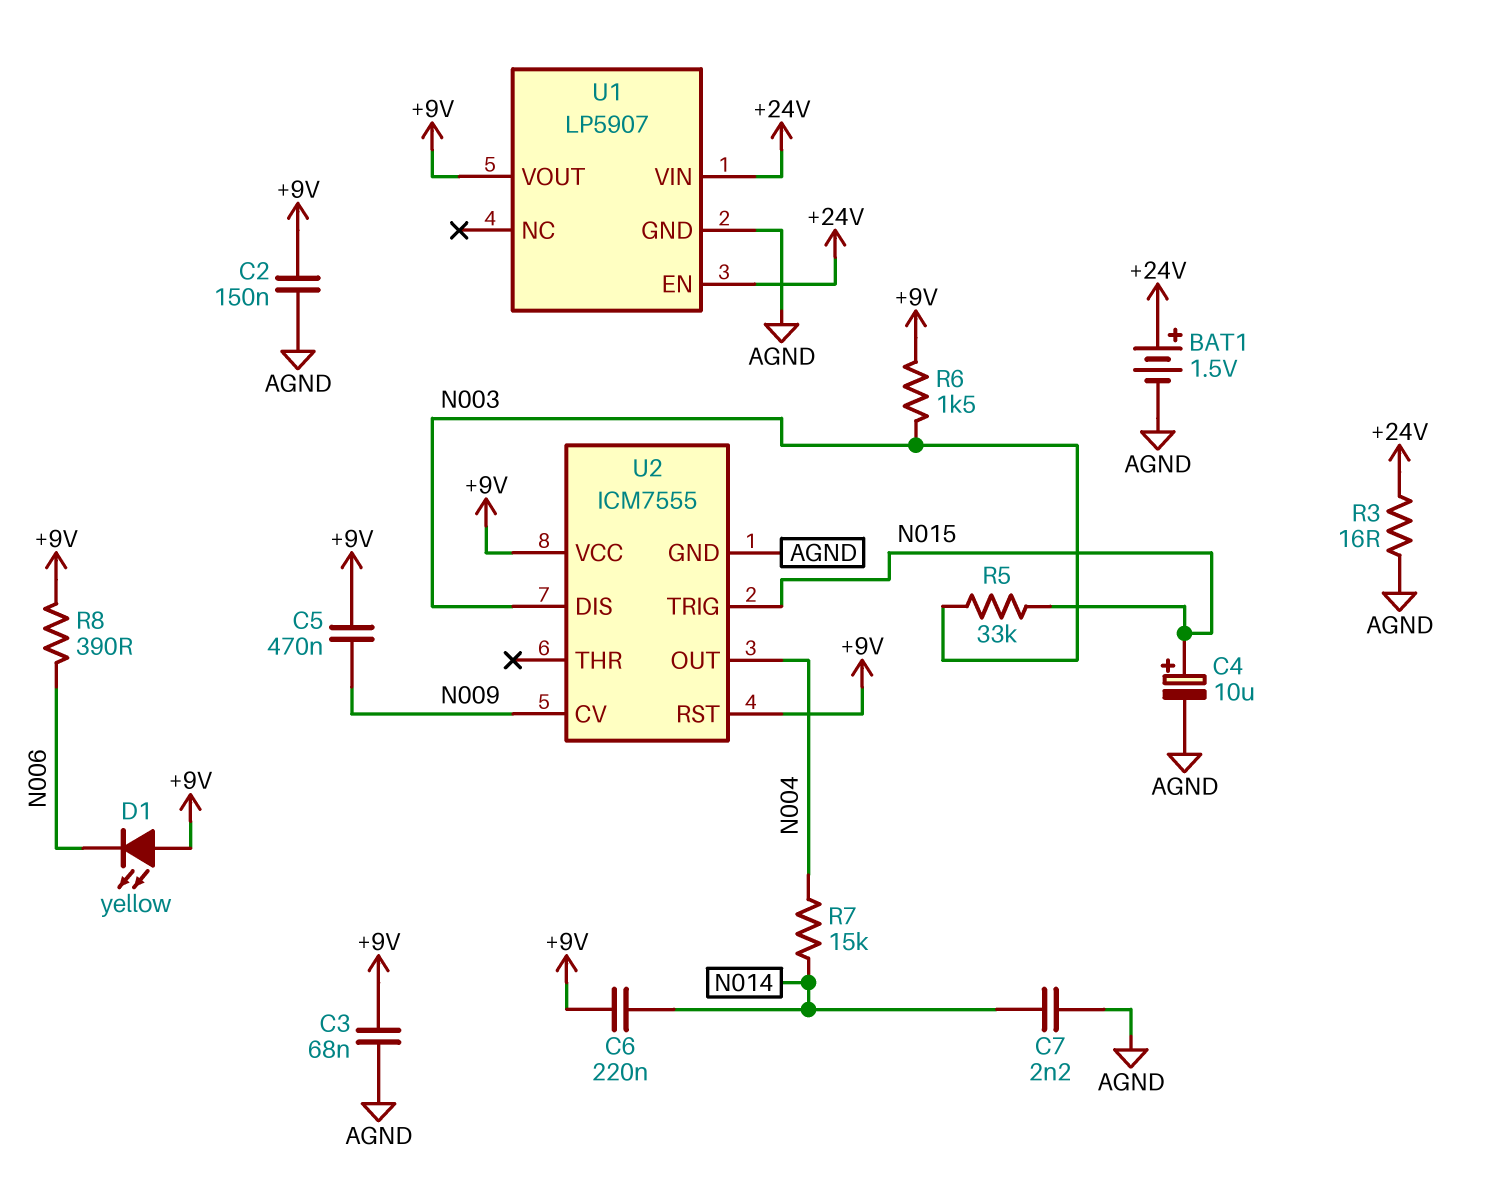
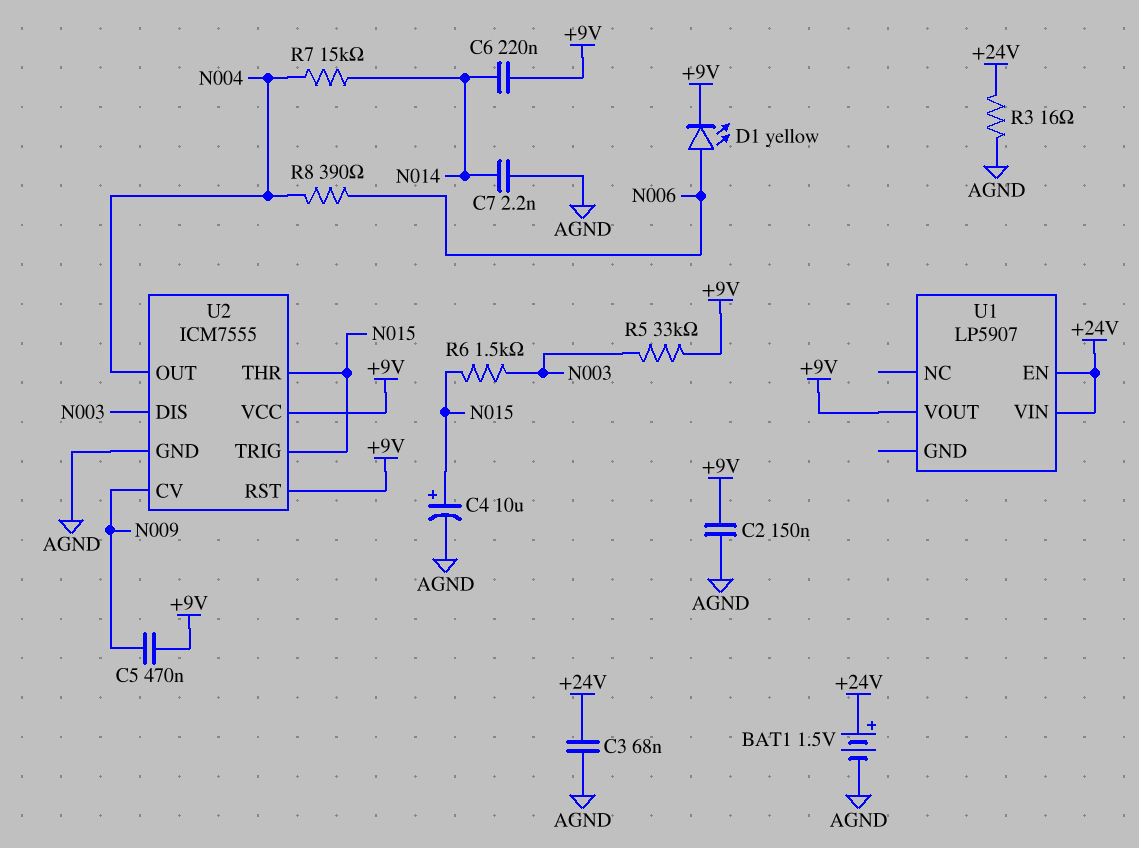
C3: 68nF (+9V, AGND) -> 68nF (+24V, AGND)
D1: LED yellow (A +9V, K N006) -> LED yellow (A N006, K +9V)
R5: 33k (N003, N015) -> 33k (+9V, N003)
R6: 1.5k (+9V, N003) -> 1.5k (N003, N015)
R8: 390 (+9V, N006) -> 390 (N004, N006)
U1 pin GND: AGND -> none
U2 pin THR: none -> N015

